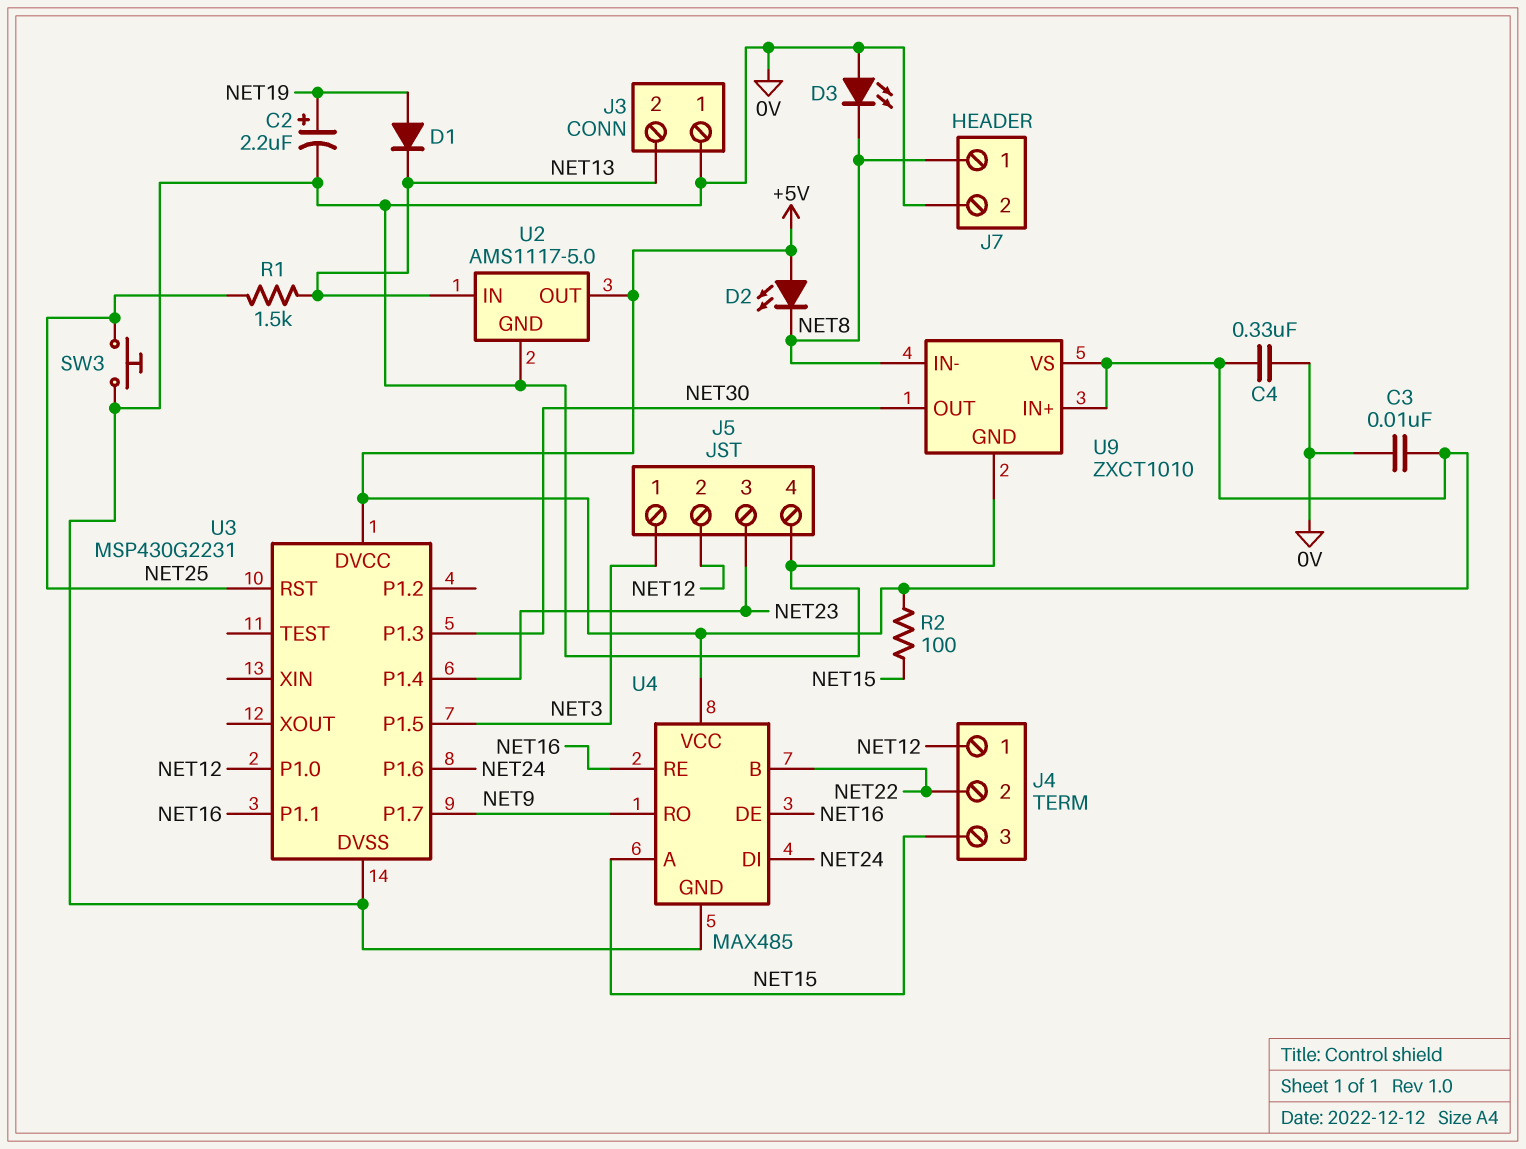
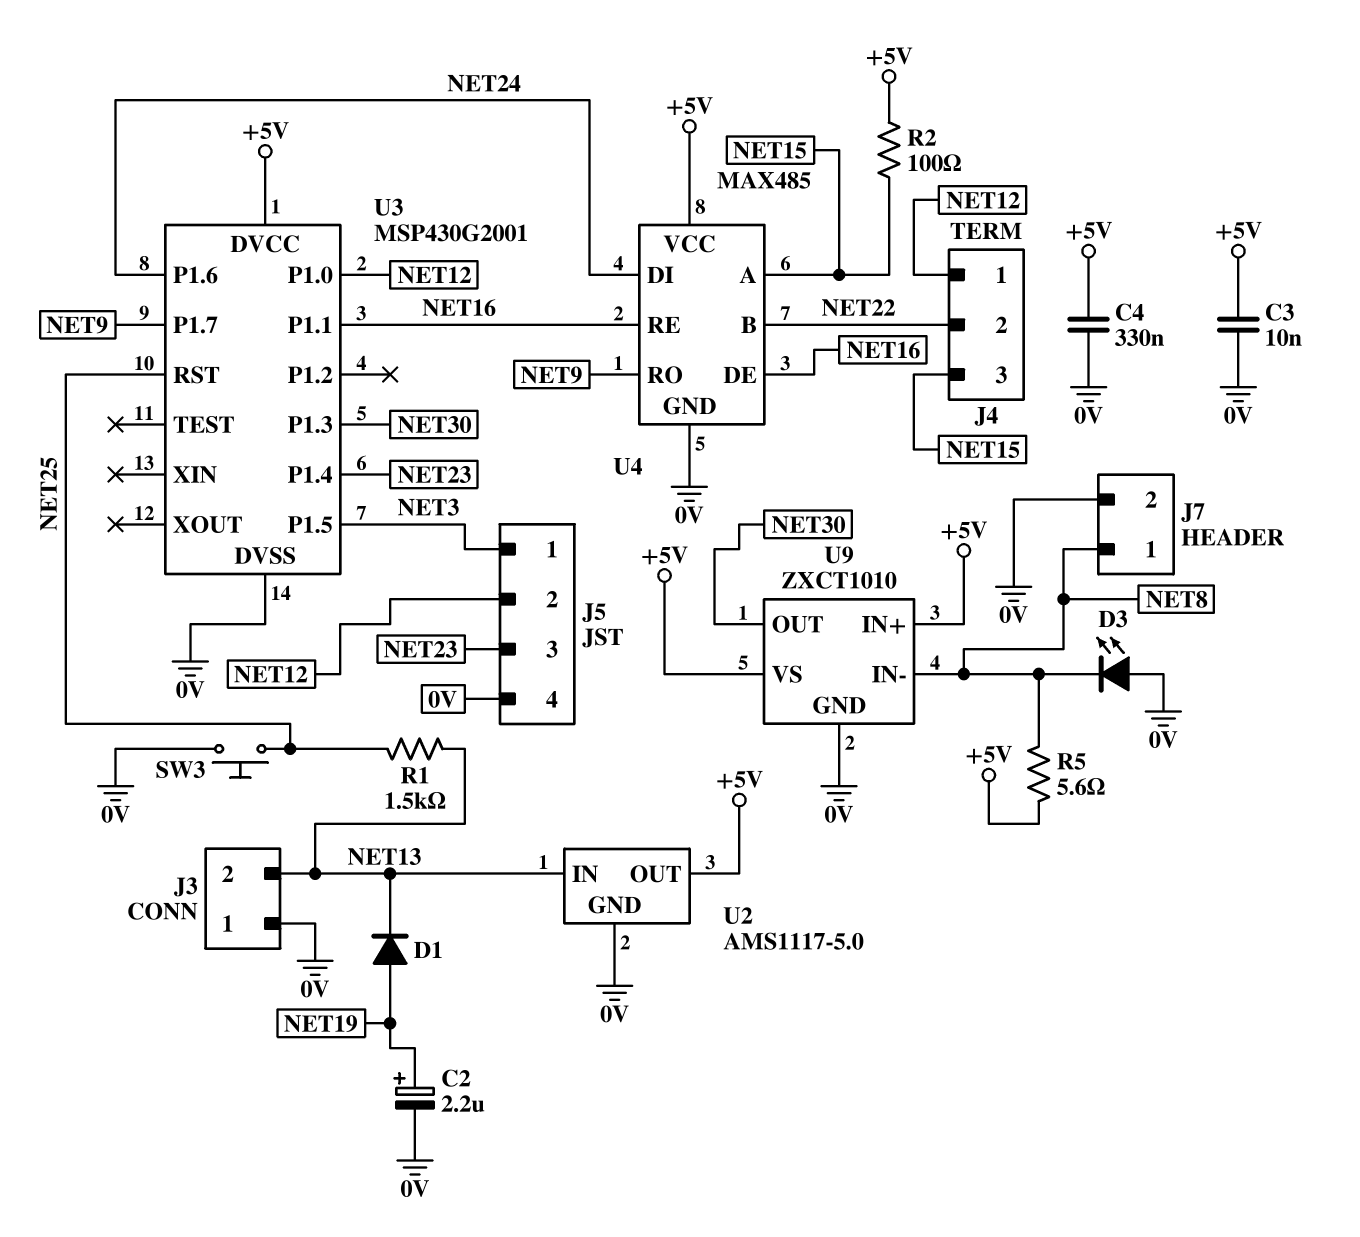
D2: LED (A +5V, K NET8) -> none
R5: none -> 5.6 (+5V, NET8)
U3: MSP430G2231 -> MSP430G2001

